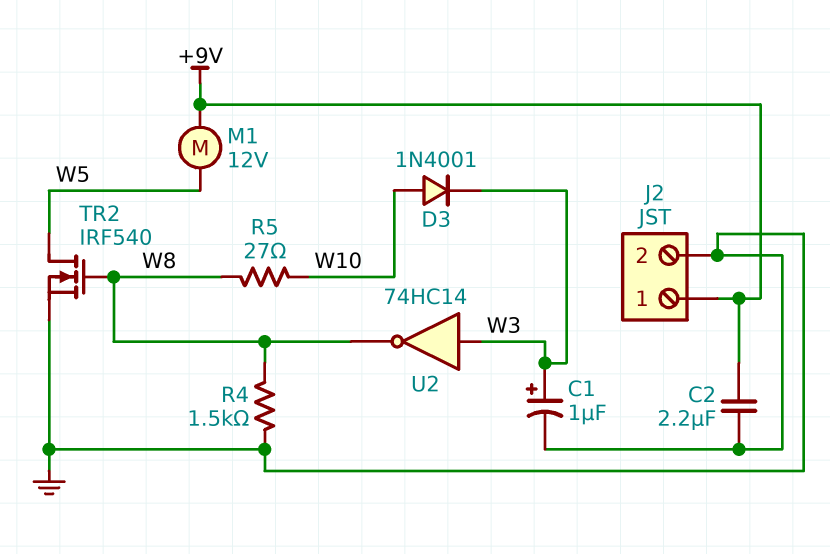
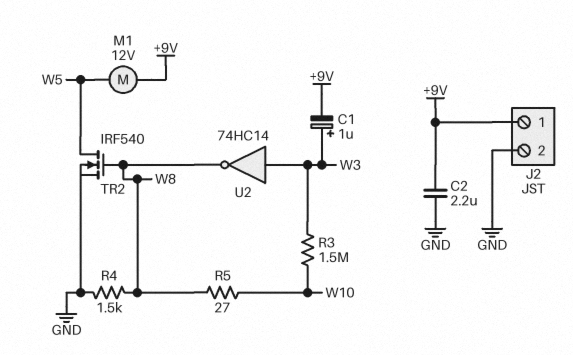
C1: 1uF (plus W3, minus GND) -> 1uF (plus W3, minus +9V)
D3: diode 1N4001 (A W10, K W3) -> none
R3: none -> 1.5M (W3, W10)

